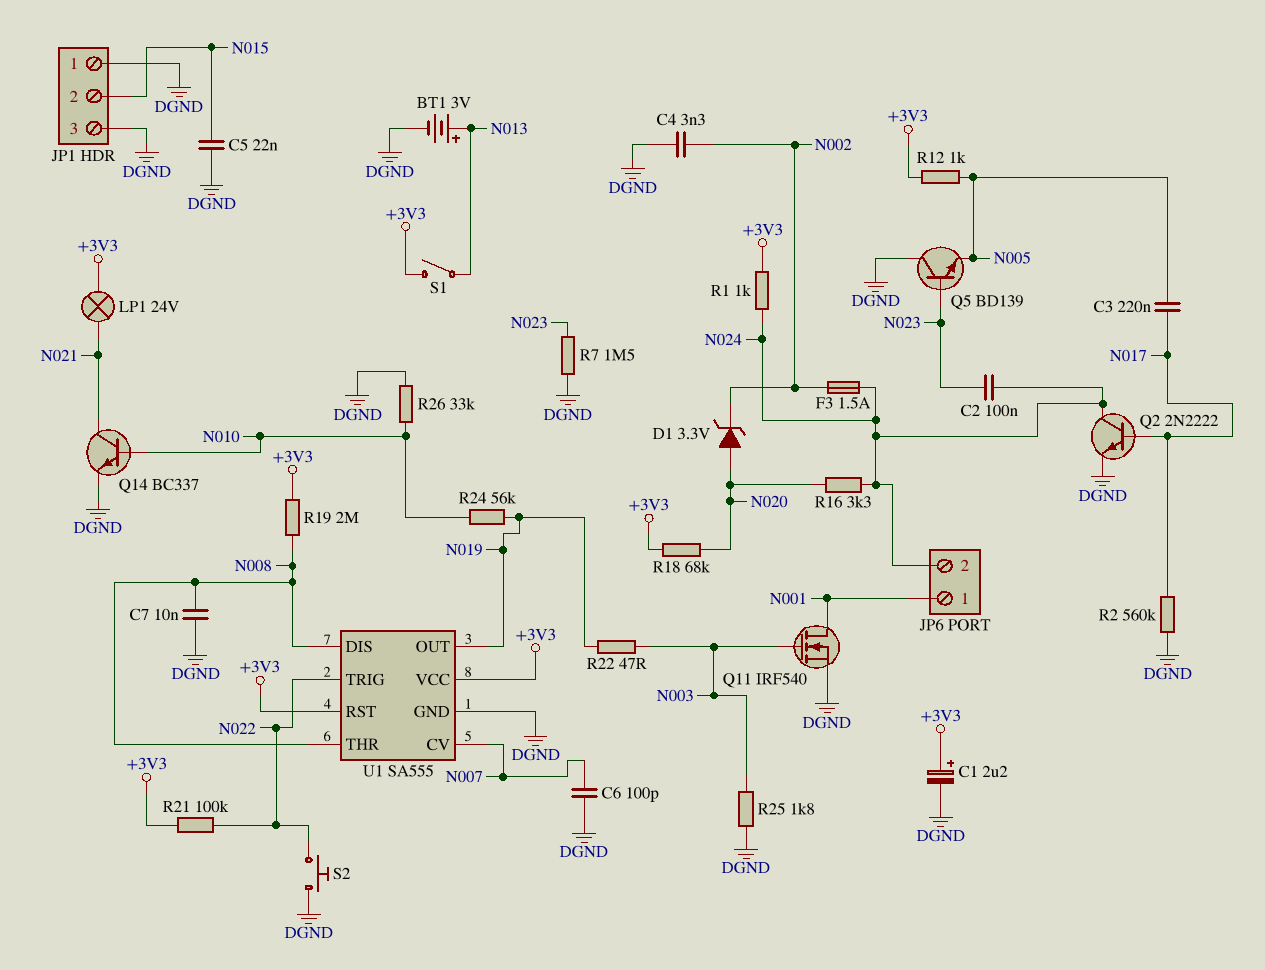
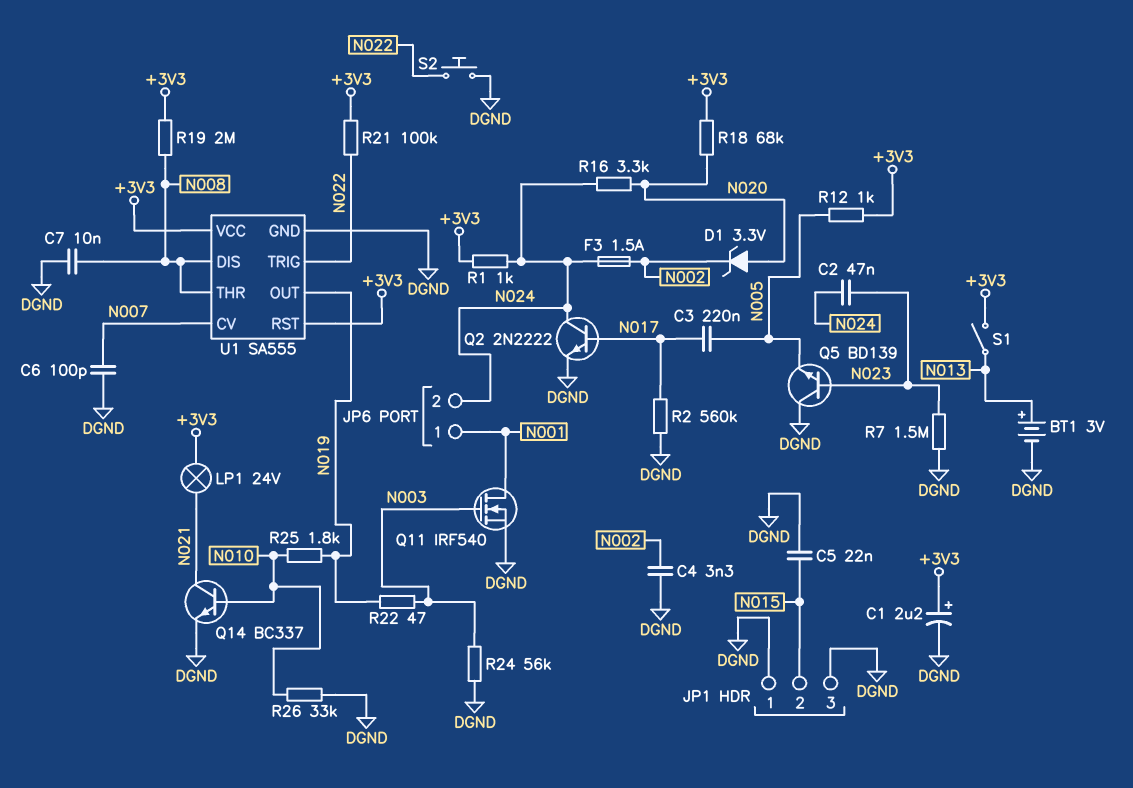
C2: 100nF (N023, N024) -> 47nF (N023, N024)
R24: 56k (N010, N019) -> 56k (DGND, N003)
R25: 1.8k (DGND, N003) -> 1.8k (N010, N019)

